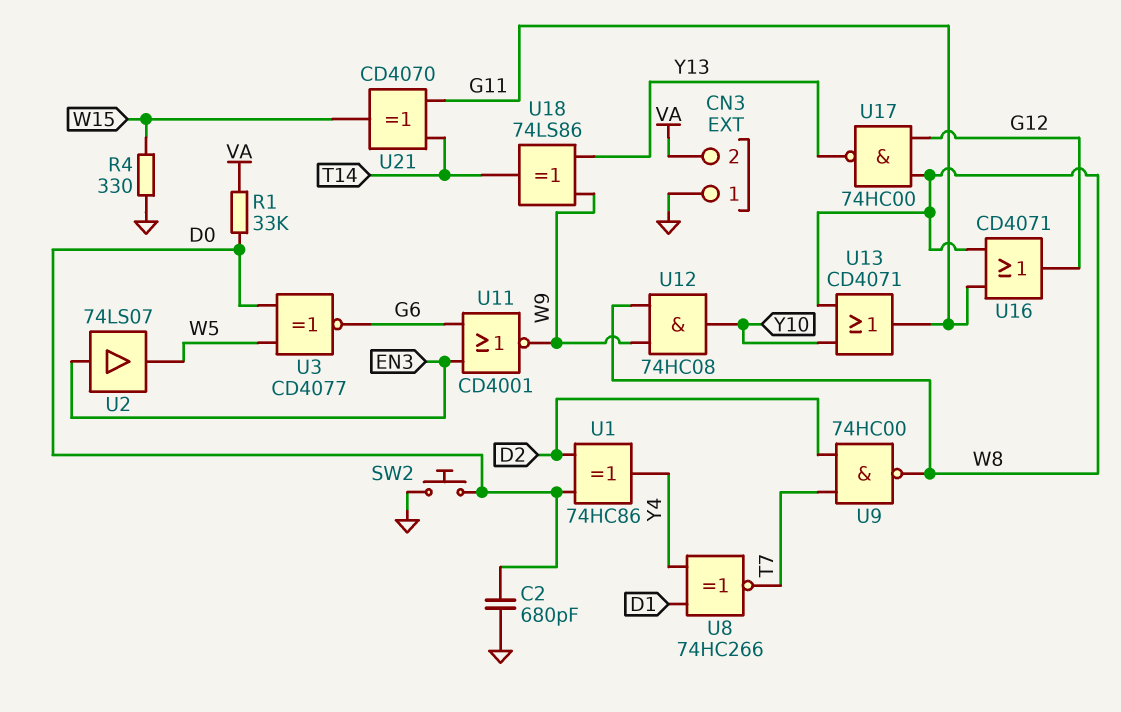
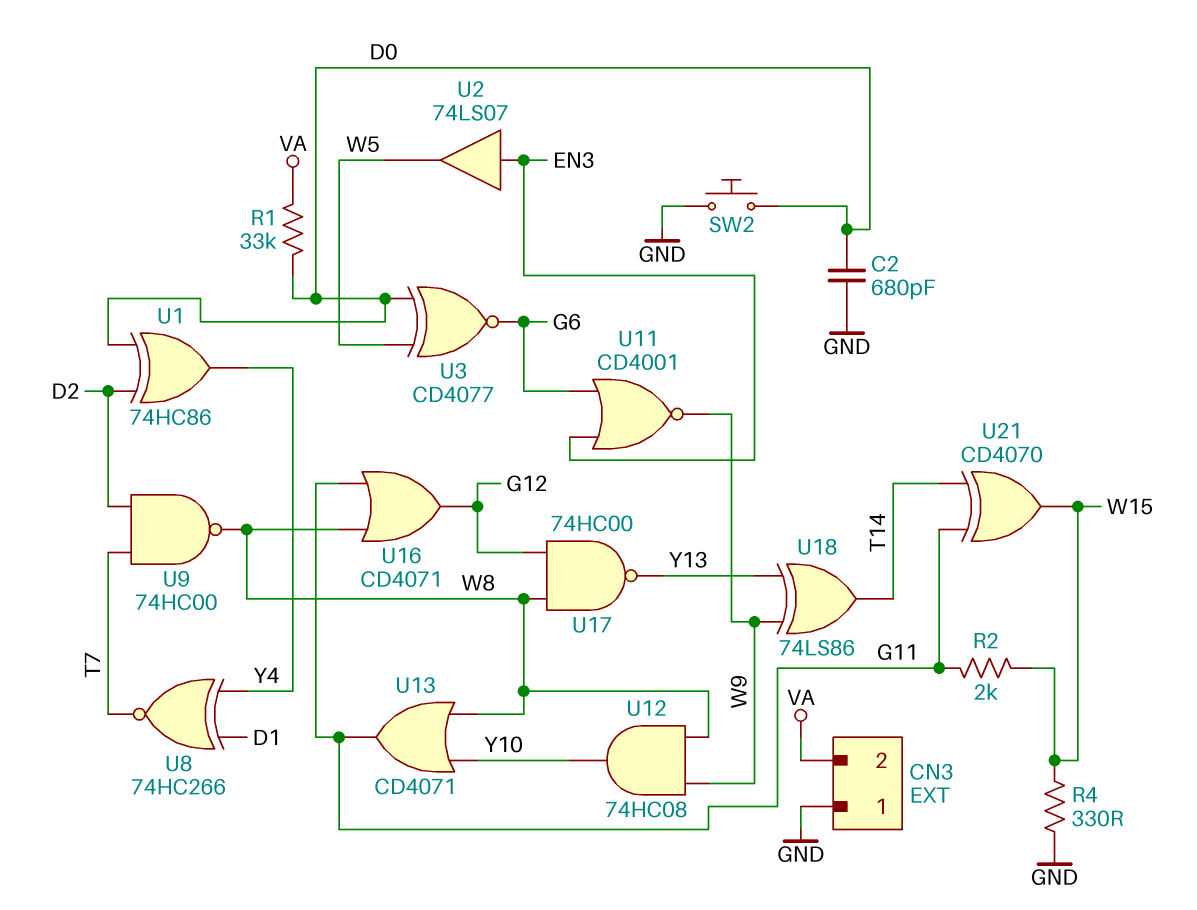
R2: none -> 2k (G11, W15)

